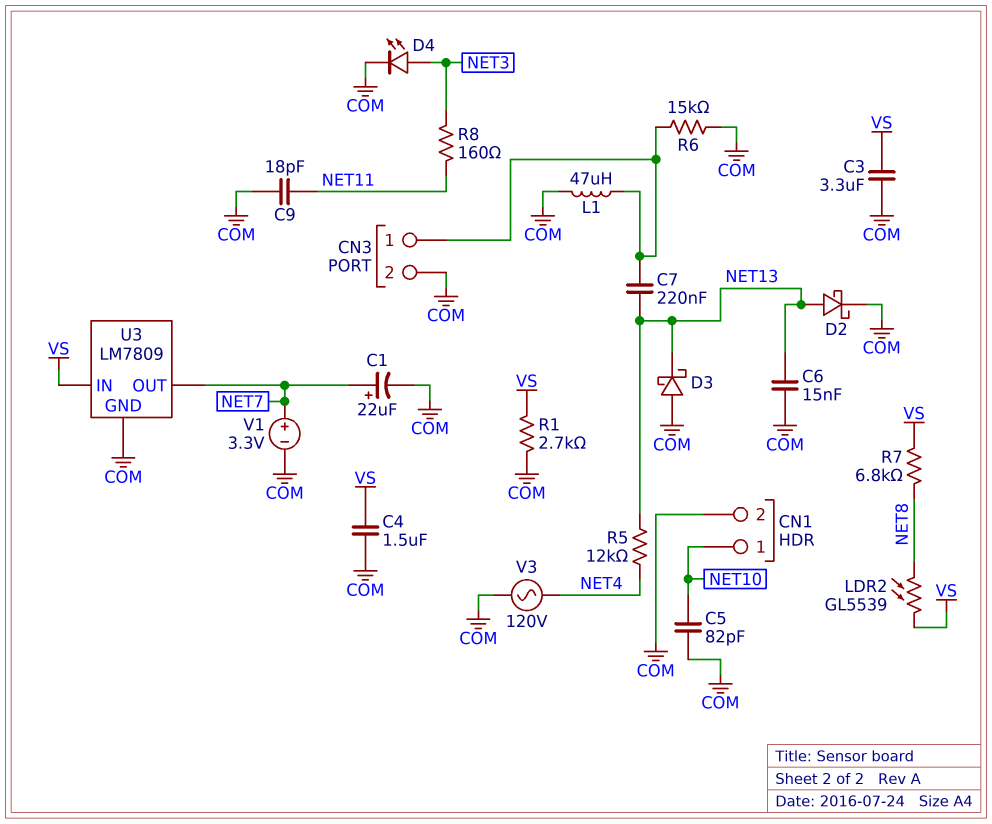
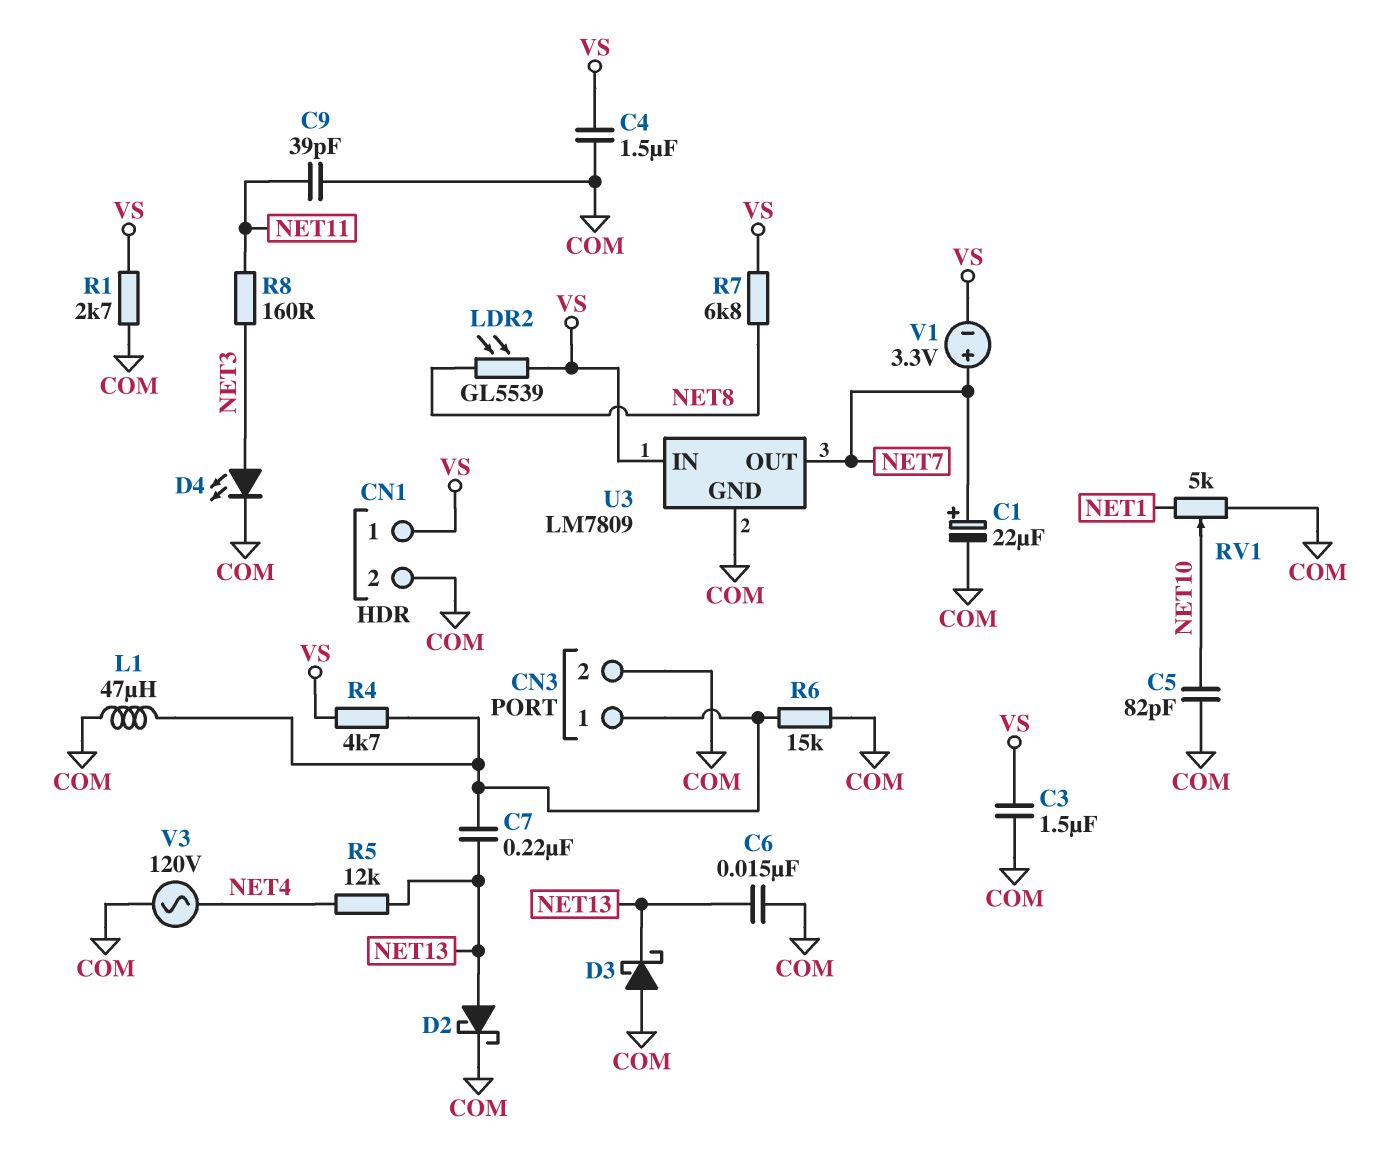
C3: 3.3uF (COM, VS) -> 1.5uF (COM, VS)
C9: 18pF (COM, NET11) -> 39pF (COM, NET11)
CN1 pin 1: NET10 -> VS
R4: none -> 4.7k (CN3/1, VS)
RV1: none -> 5k (COM, NET1, wiper NET10)
V1: 3.3V (plus NET7, minus COM) -> 3.3V (plus NET7, minus VS)

